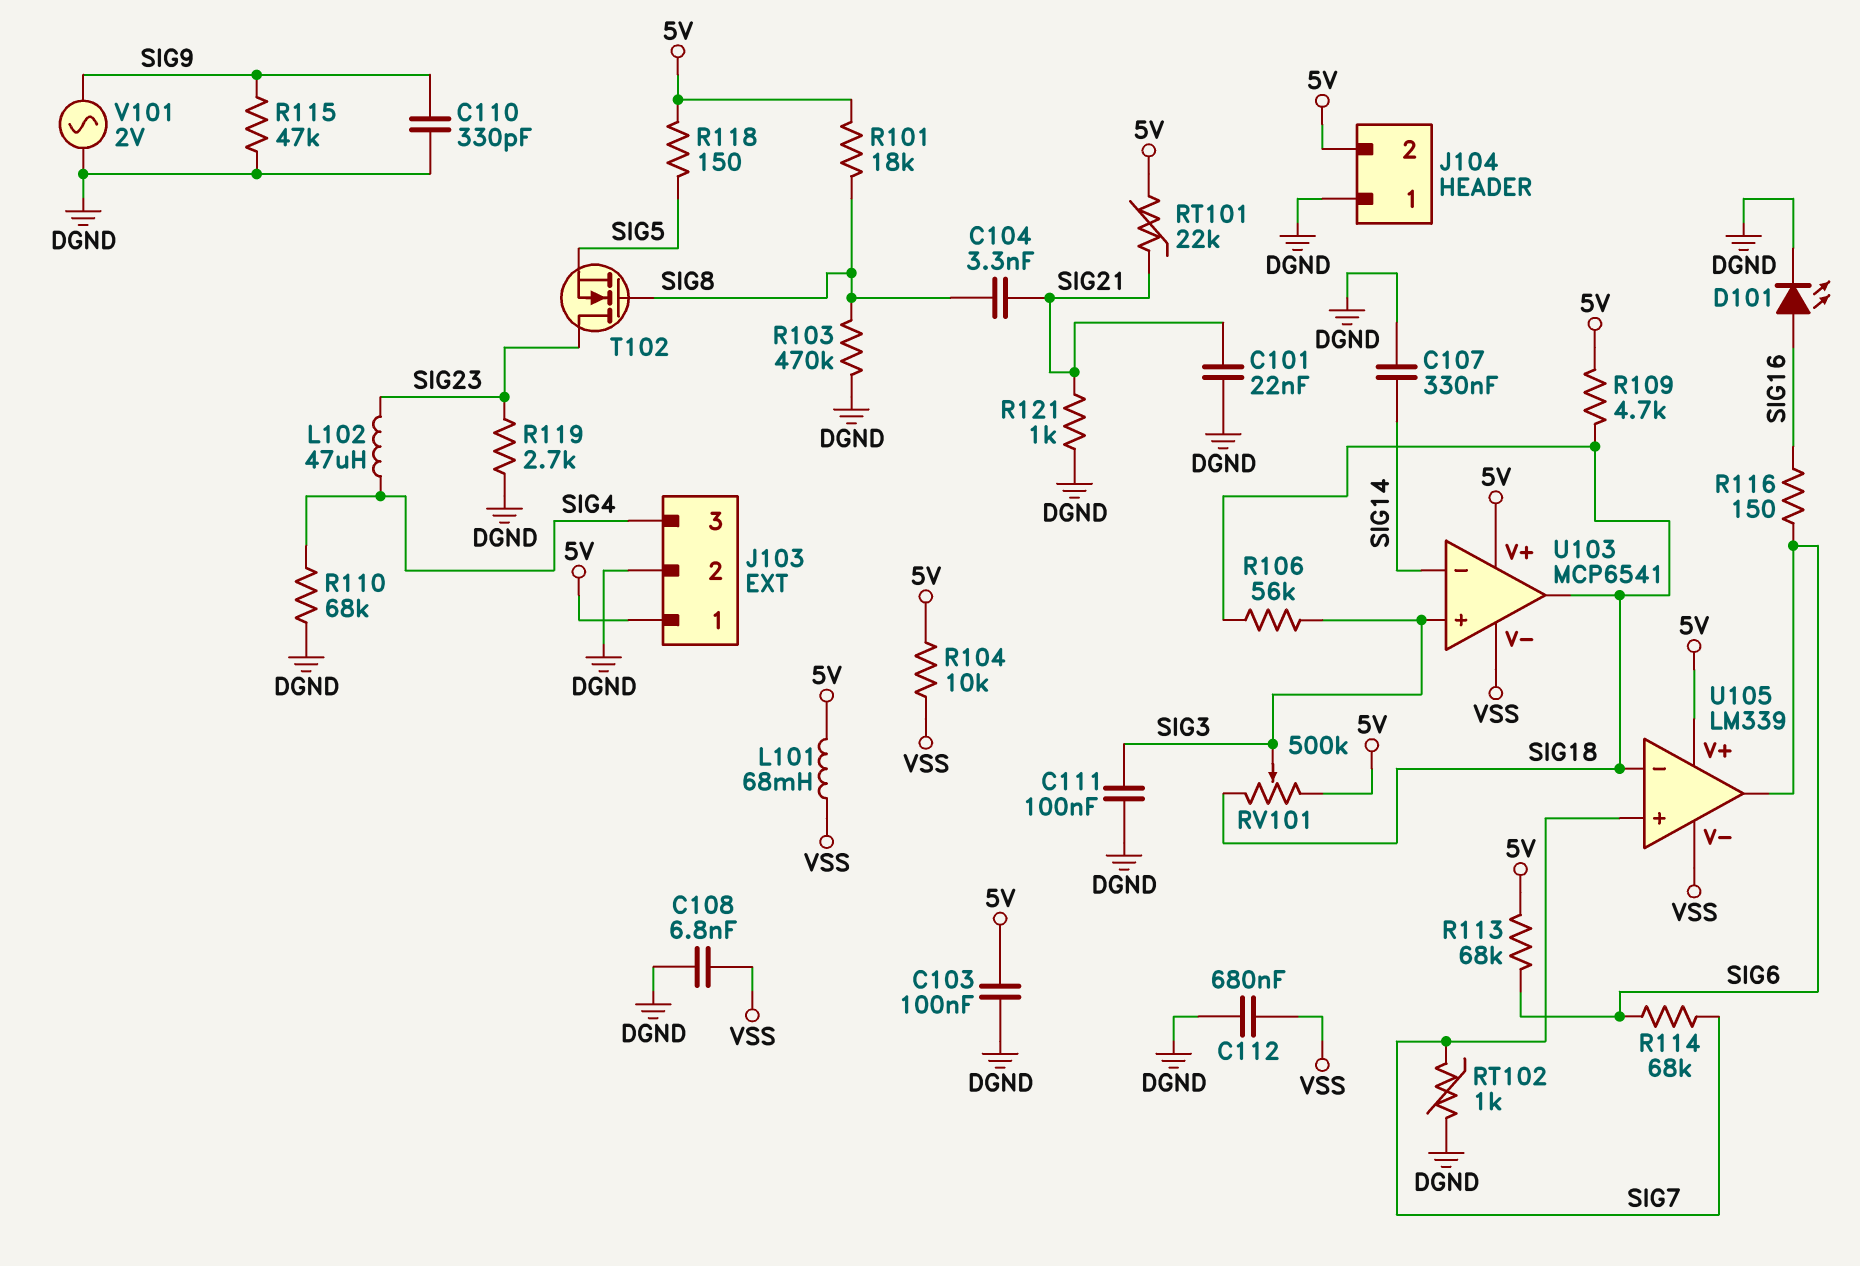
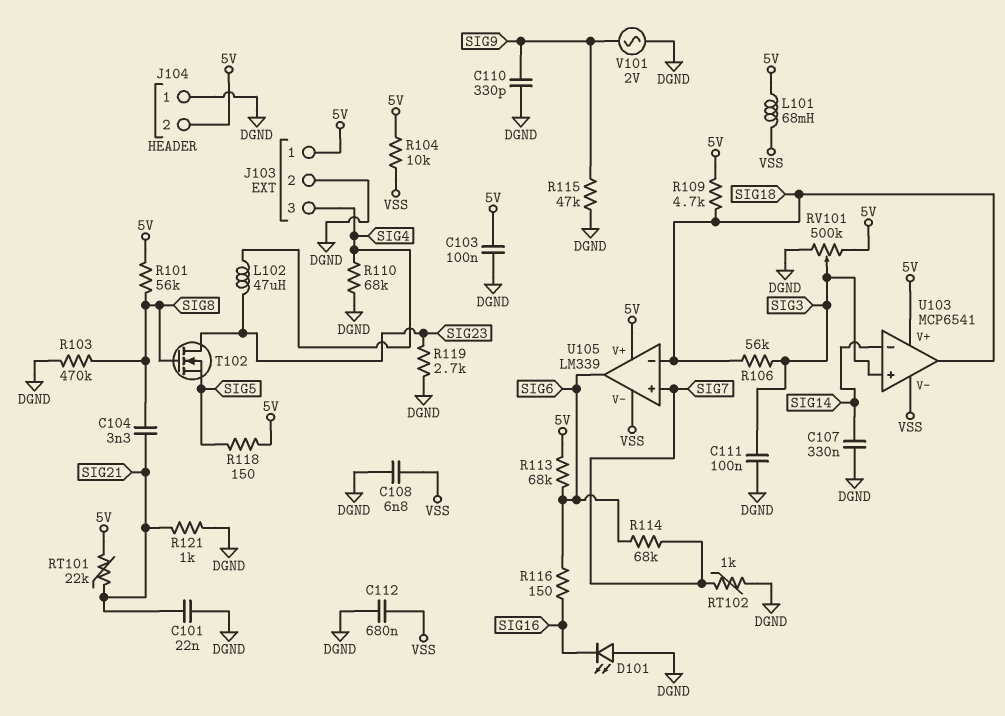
D101: LED (A SIG16, K DGND) -> LED (A DGND, K SIG16)
R101: 18k (5V, SIG8) -> 56k (5V, SIG8)
RV101: 500k (5V, SIG18, wiper SIG3) -> 500k (5V, DGND, wiper SIG3)

